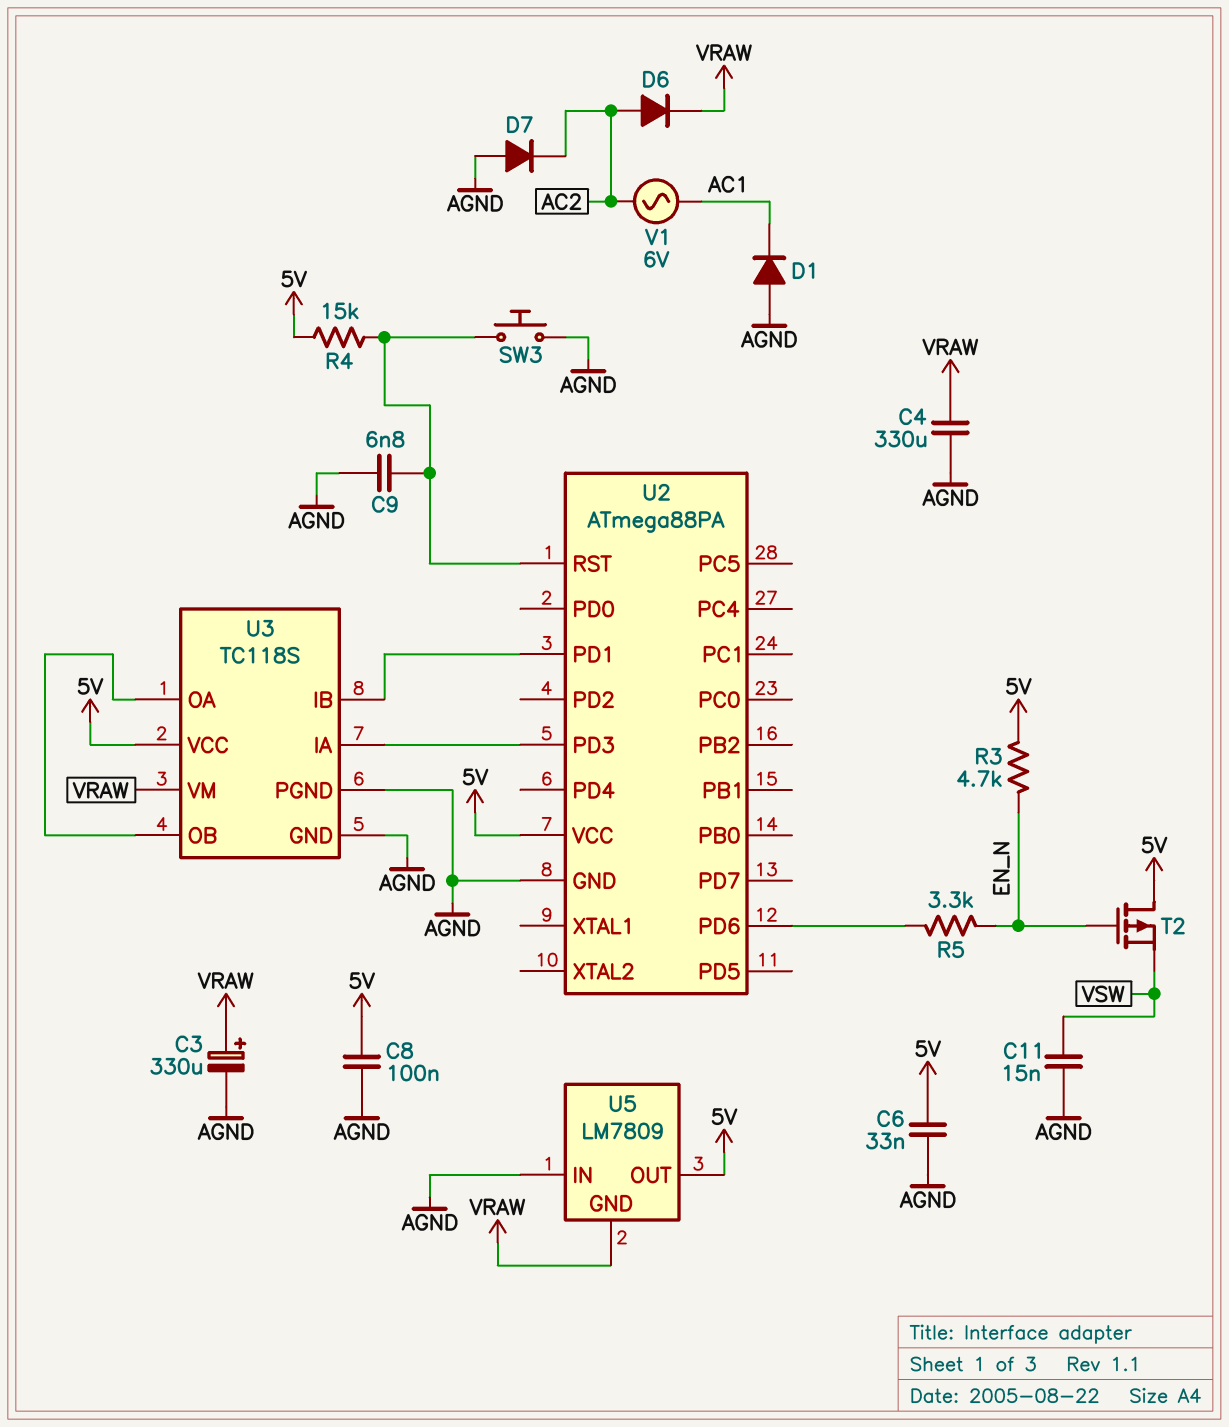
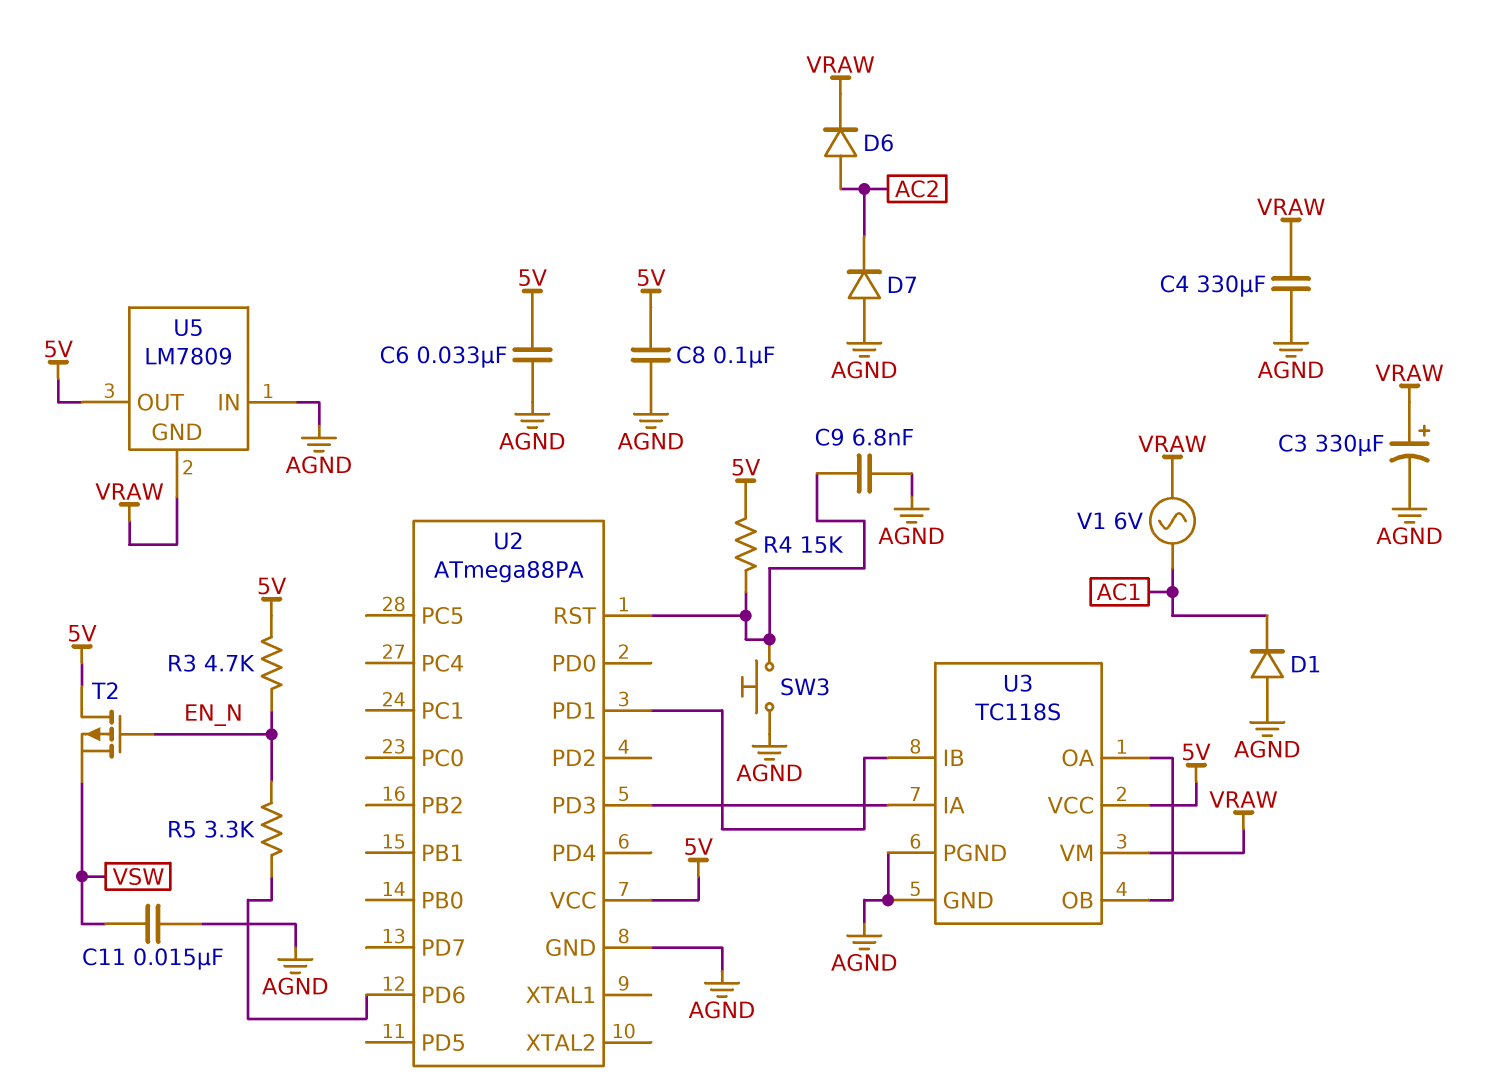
V1: AC 6V (AC1, AC2) -> AC 6V (AC1, VRAW)

